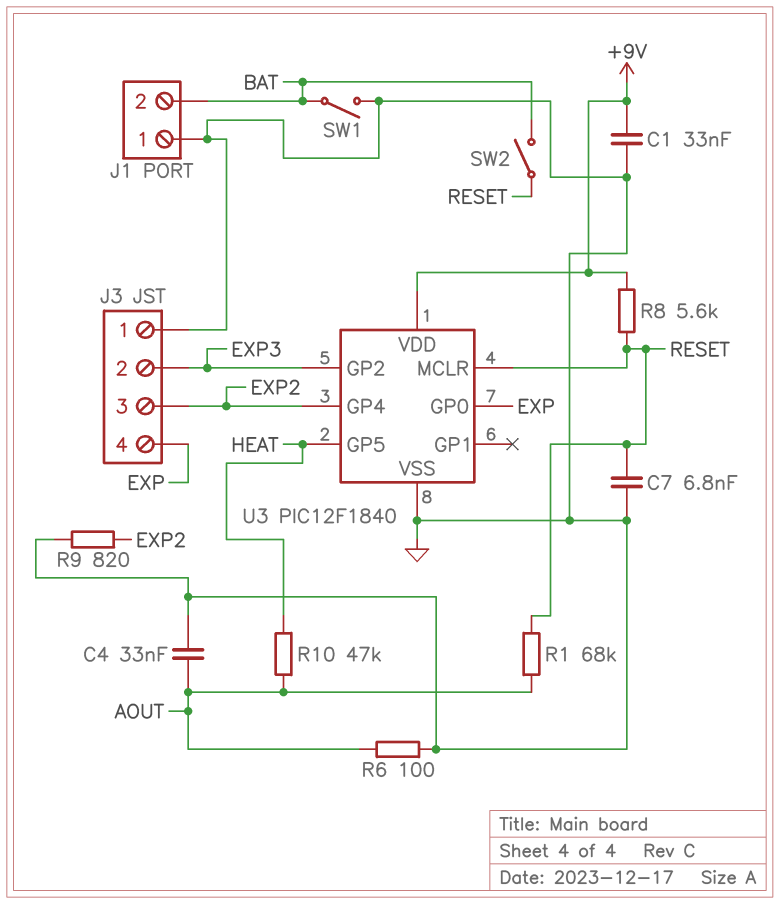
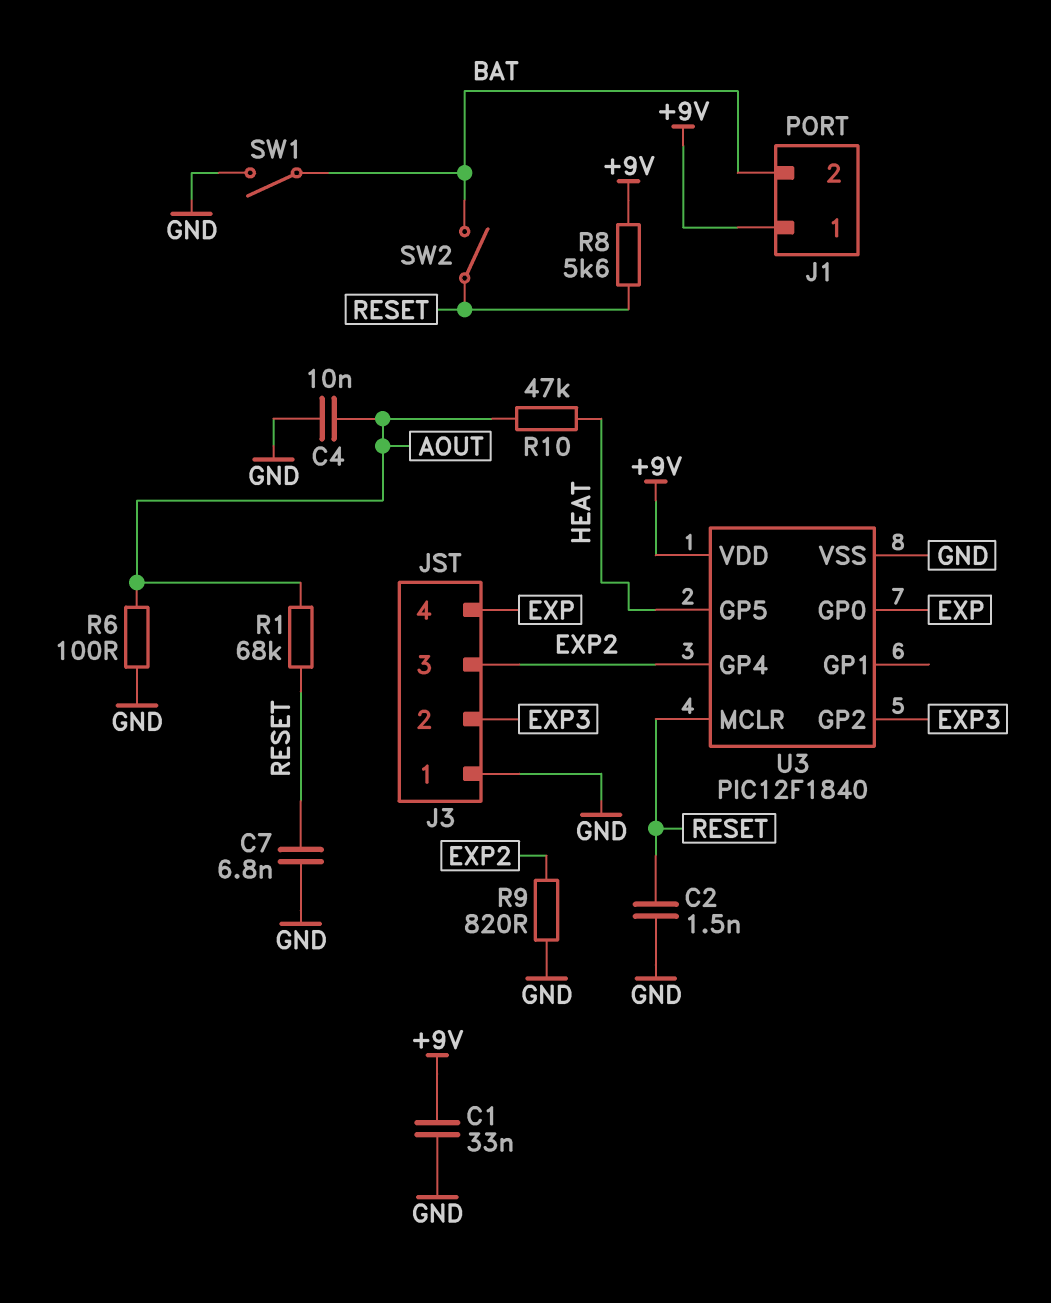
C2: none -> 1.5nF (GND, RESET)
C4: 33nF (AOUT, GND) -> 10nF (AOUT, GND)
J1 pin 1: GND -> +9V

